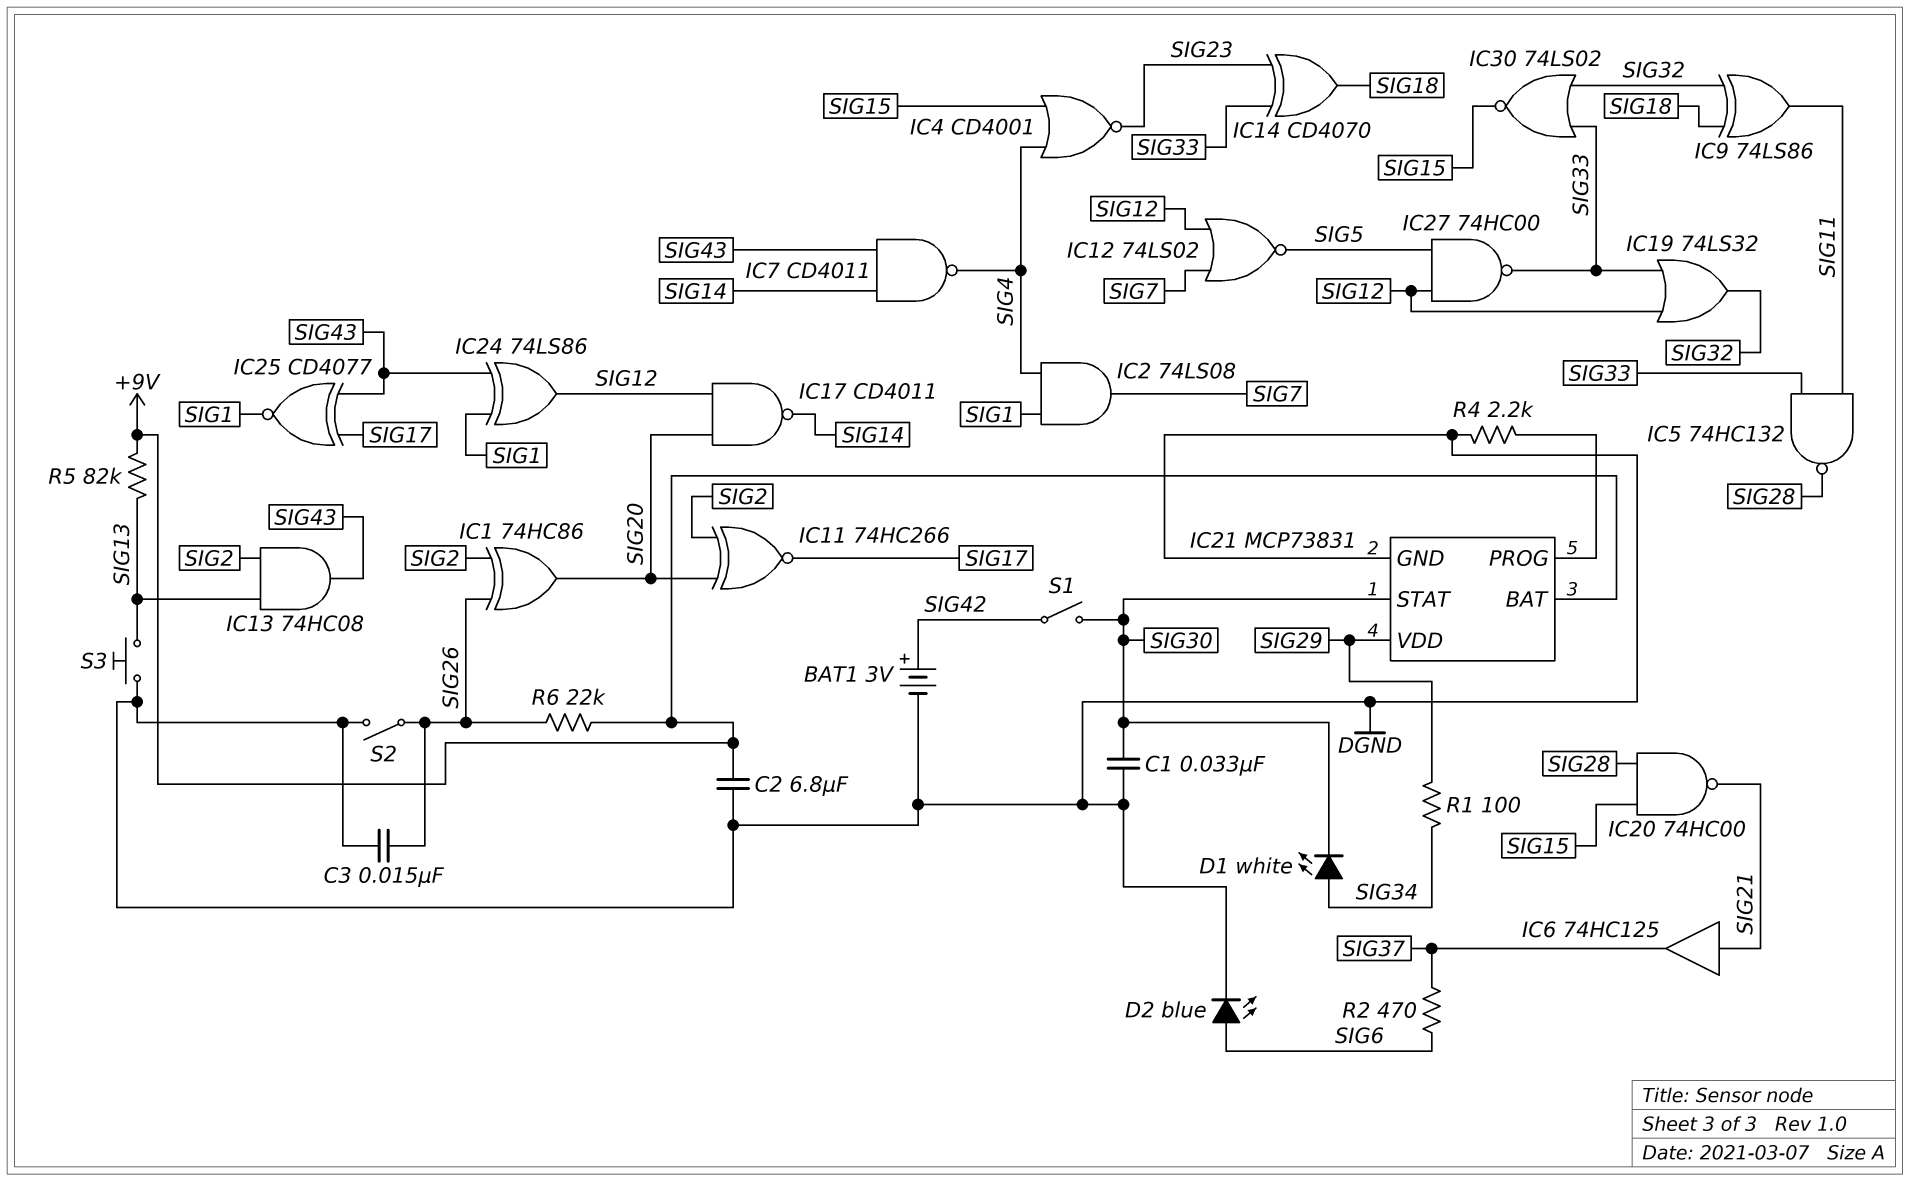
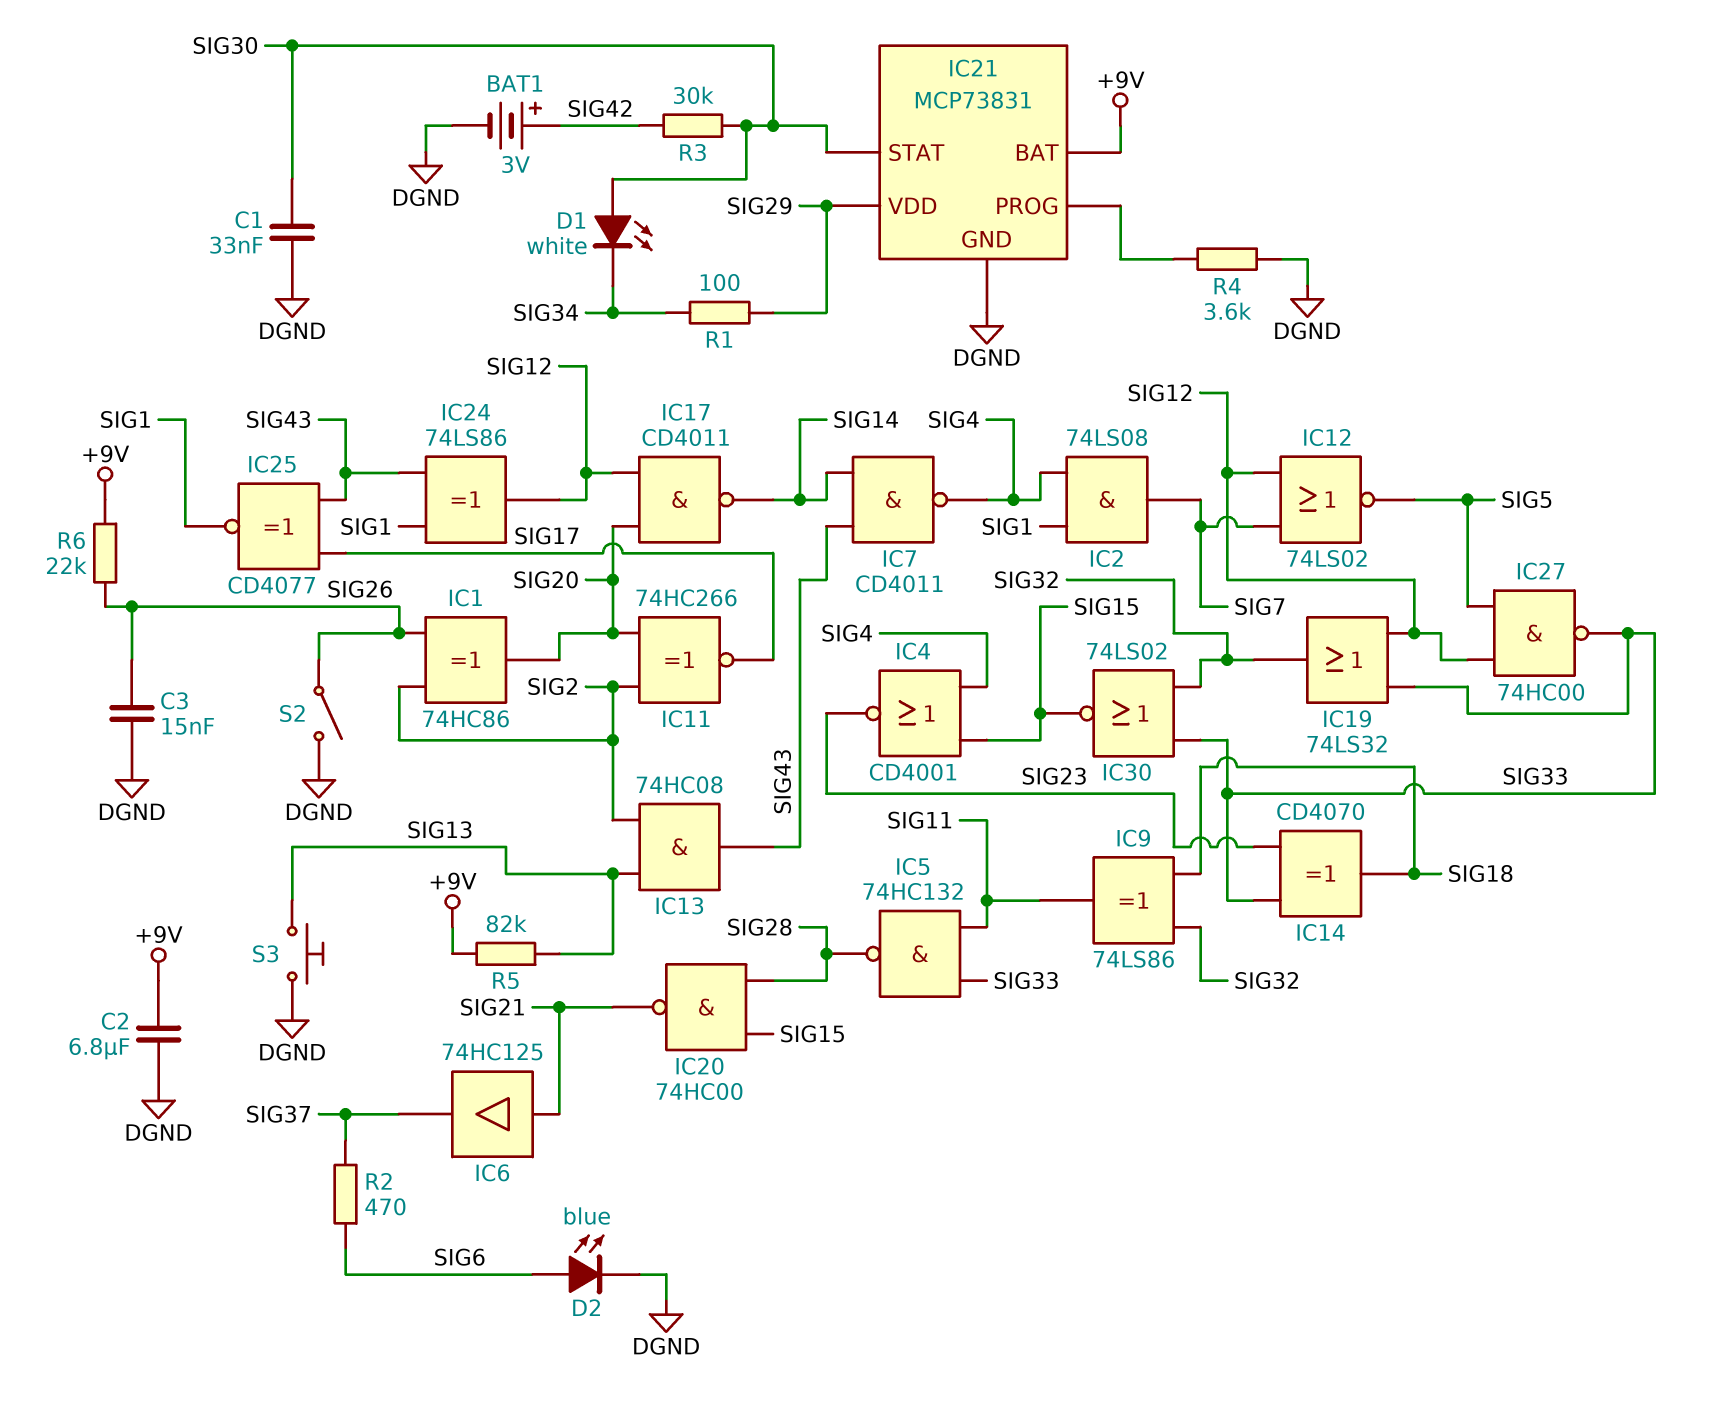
D1: LED white (A SIG34, K SIG30) -> LED white (A SIG30, K SIG34)
R3: none -> 30k (SIG30, SIG42)
R4: 2.2k (DGND, IC21/PROG) -> 3.6k (DGND, IC21/PROG)
S1: switch (SIG30, SIG42) -> none

